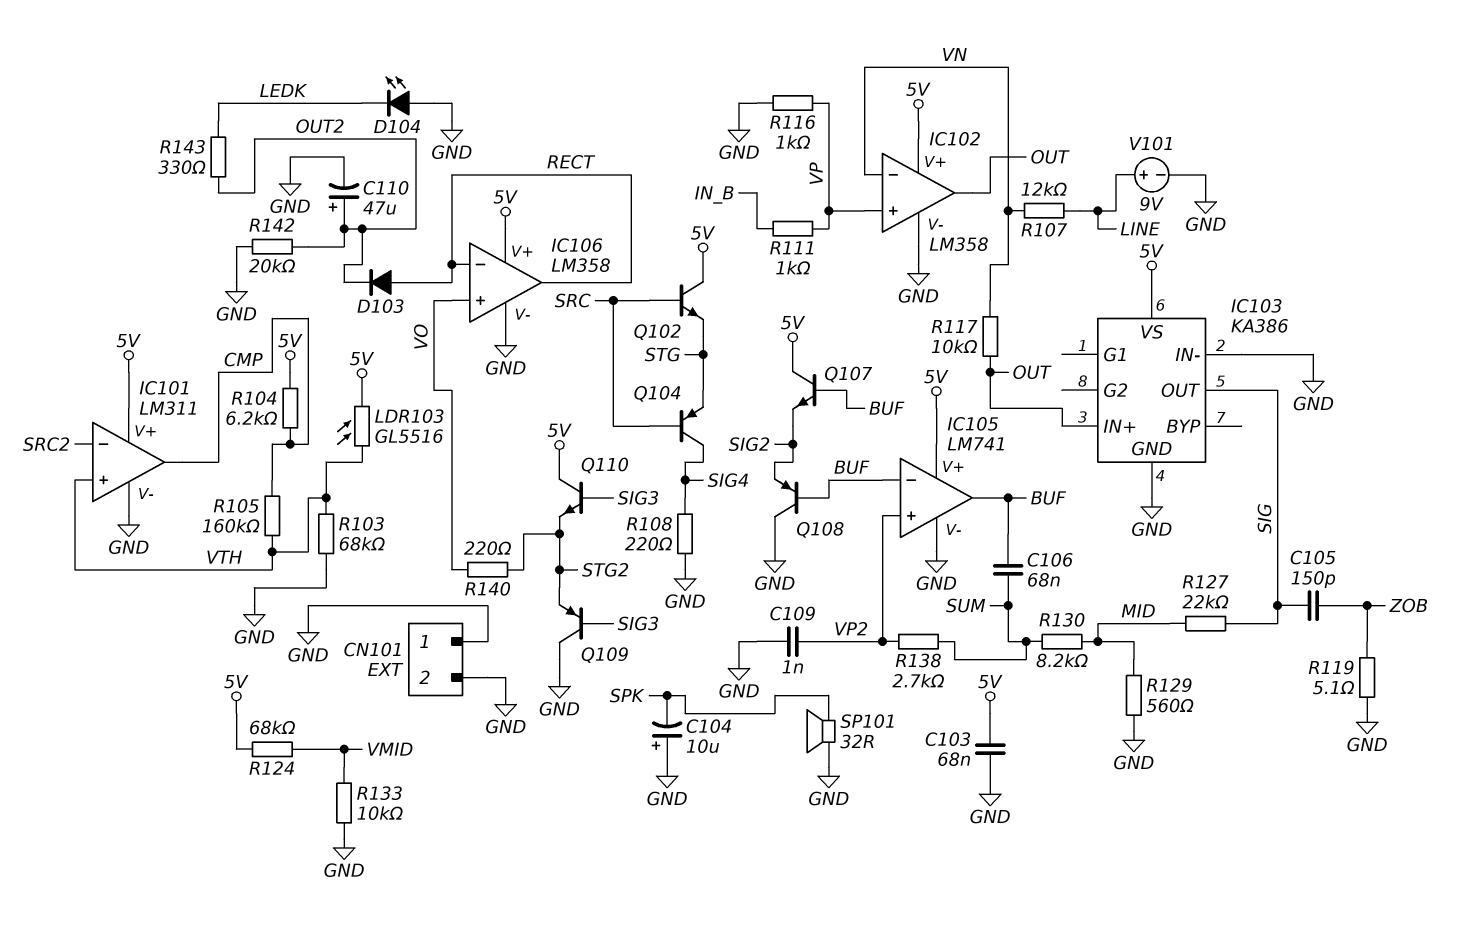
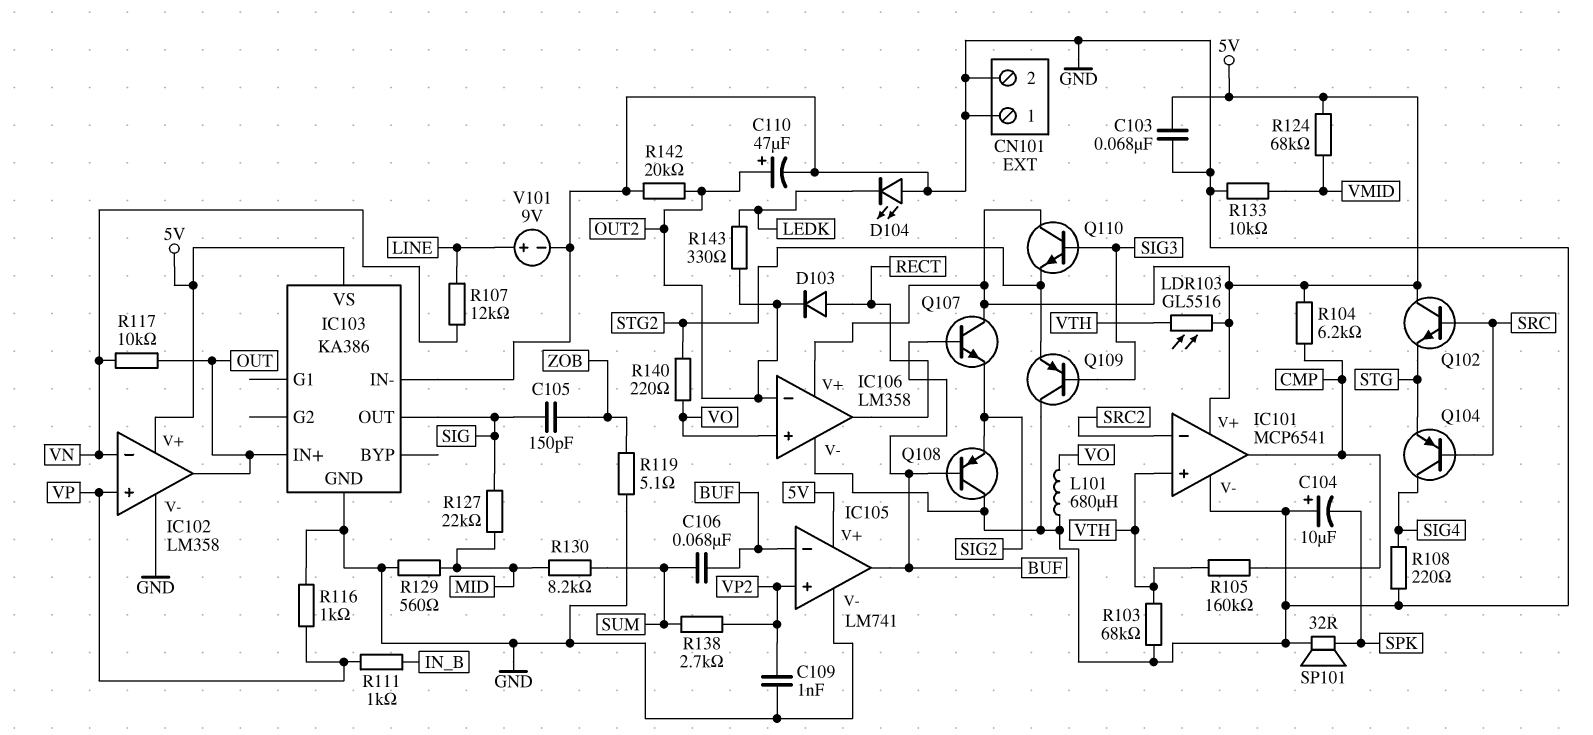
IC101: LM311 -> MCP6541
IC106 pin in-: RECT -> OUT2
L101: none -> 680uH (GND, VO)

